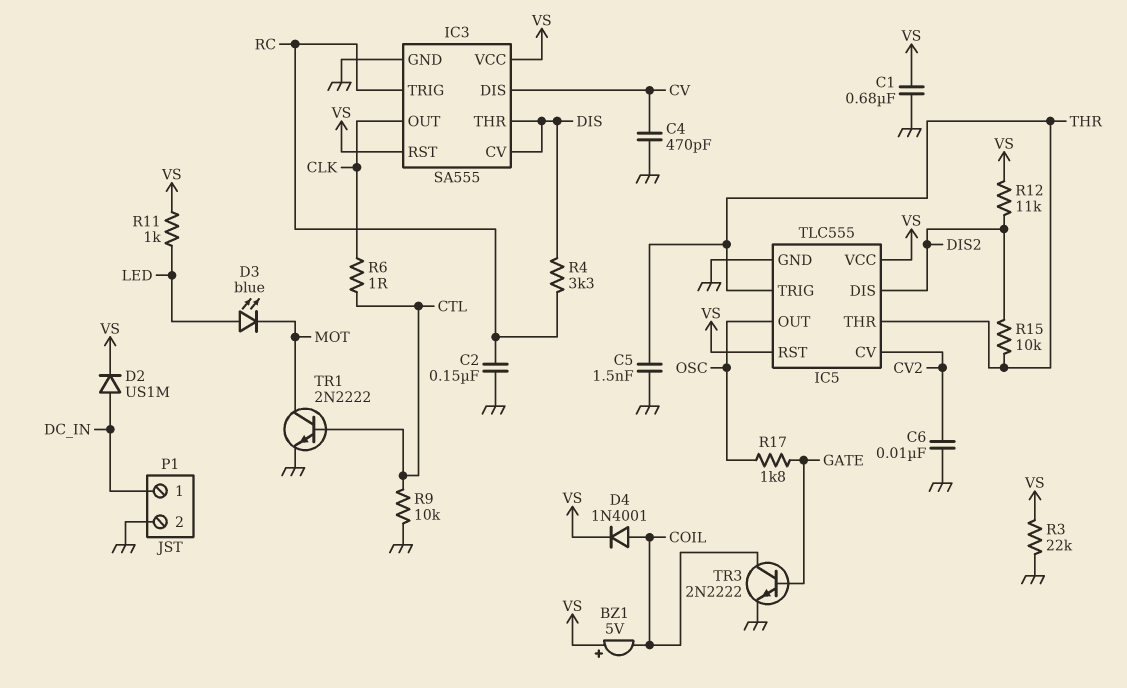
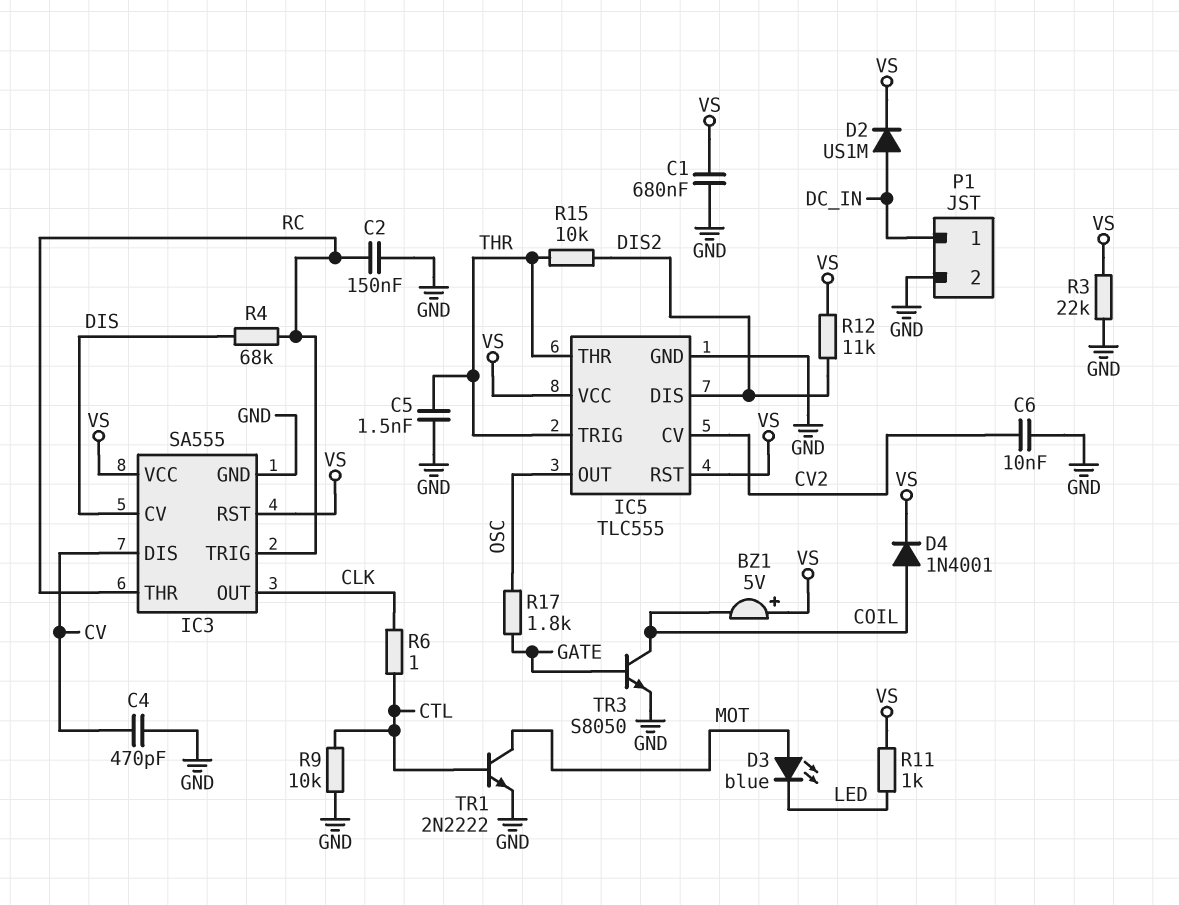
D3: LED blue (A LED, K MOT) -> LED blue (A MOT, K LED)
IC3 pin THR: DIS -> RC
R4: 3.3k (DIS, RC) -> 68k (DIS, RC)
TR3: NPN 2N2222 (B GATE, C COIL, E GND) -> NPN S8050 (B GATE, C COIL, E GND)

